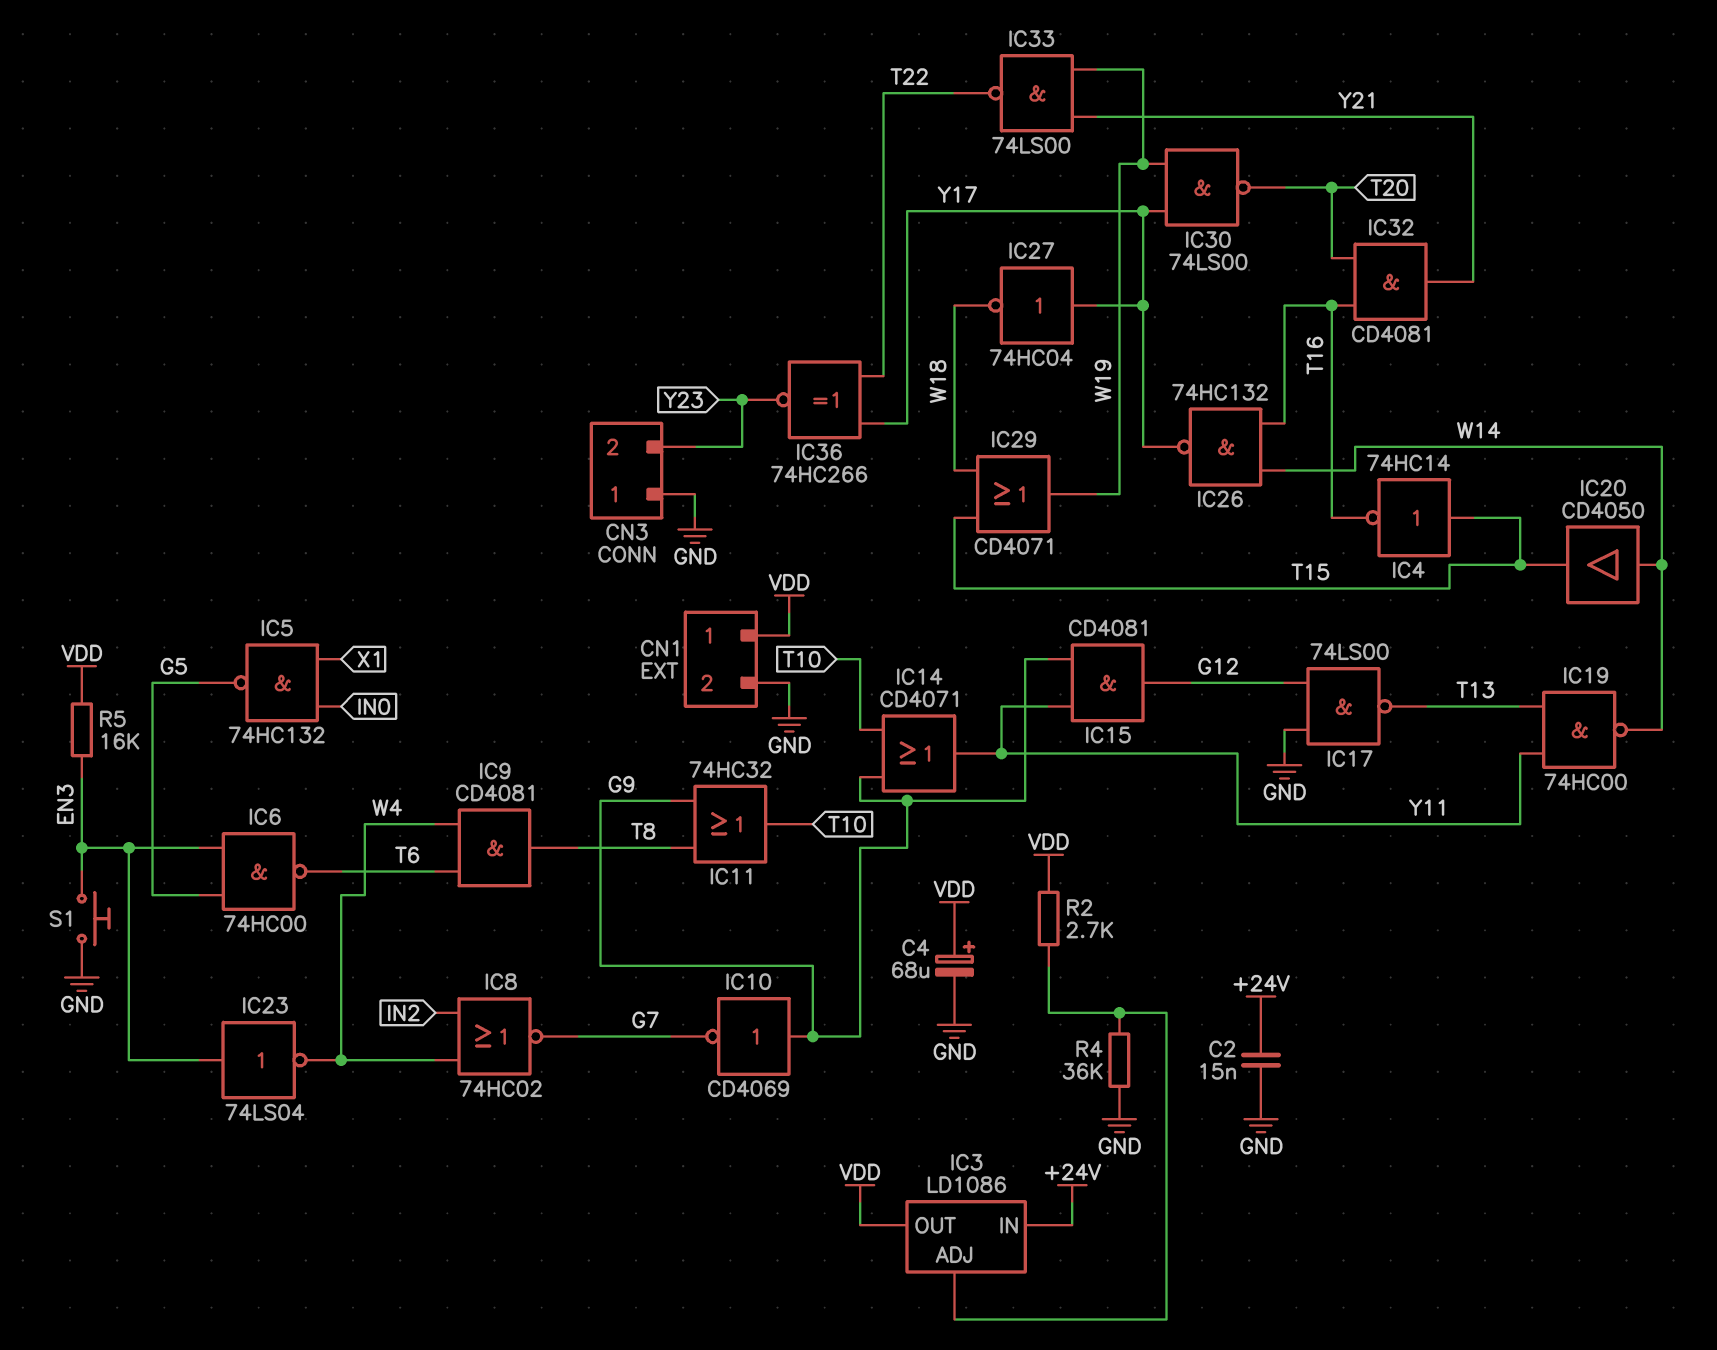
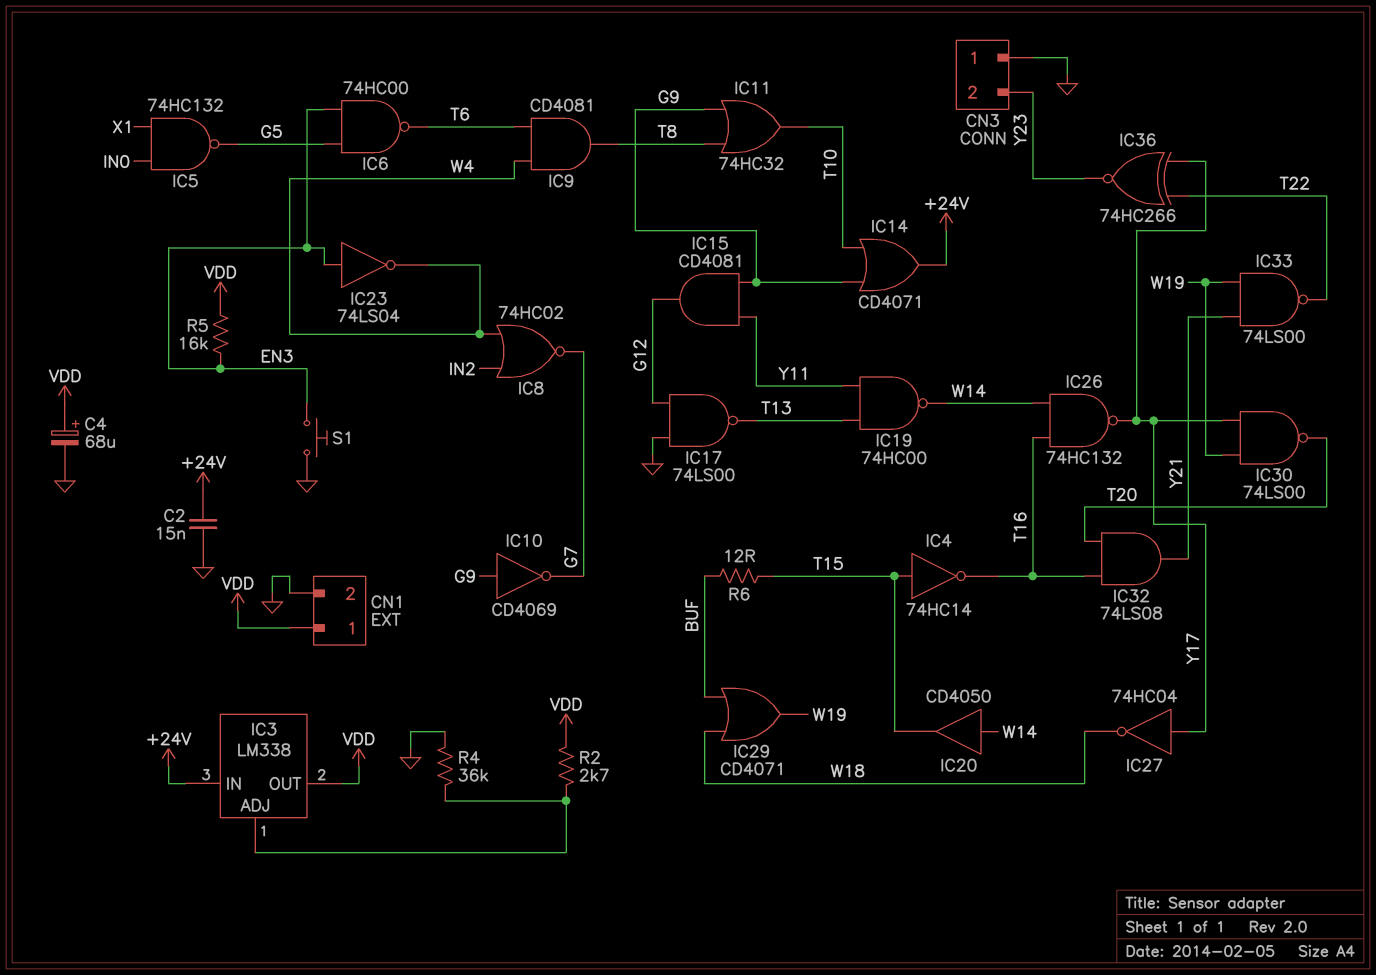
IC3: LD1086 -> LM338
IC14: OR CD4071 (in G9, in T10, out Y11) -> OR CD4071 (in G9, in T10, out +24V)
IC29: OR CD4071 (in T15, in W18, out W19) -> OR CD4071 (in BUF, in W18, out W19)
IC32: AND CD4081 (in T16, in T20, out Y21) -> AND 74LS08 (in T16, in T20, out Y21)
R6: none -> 12 (BUF, T15)

